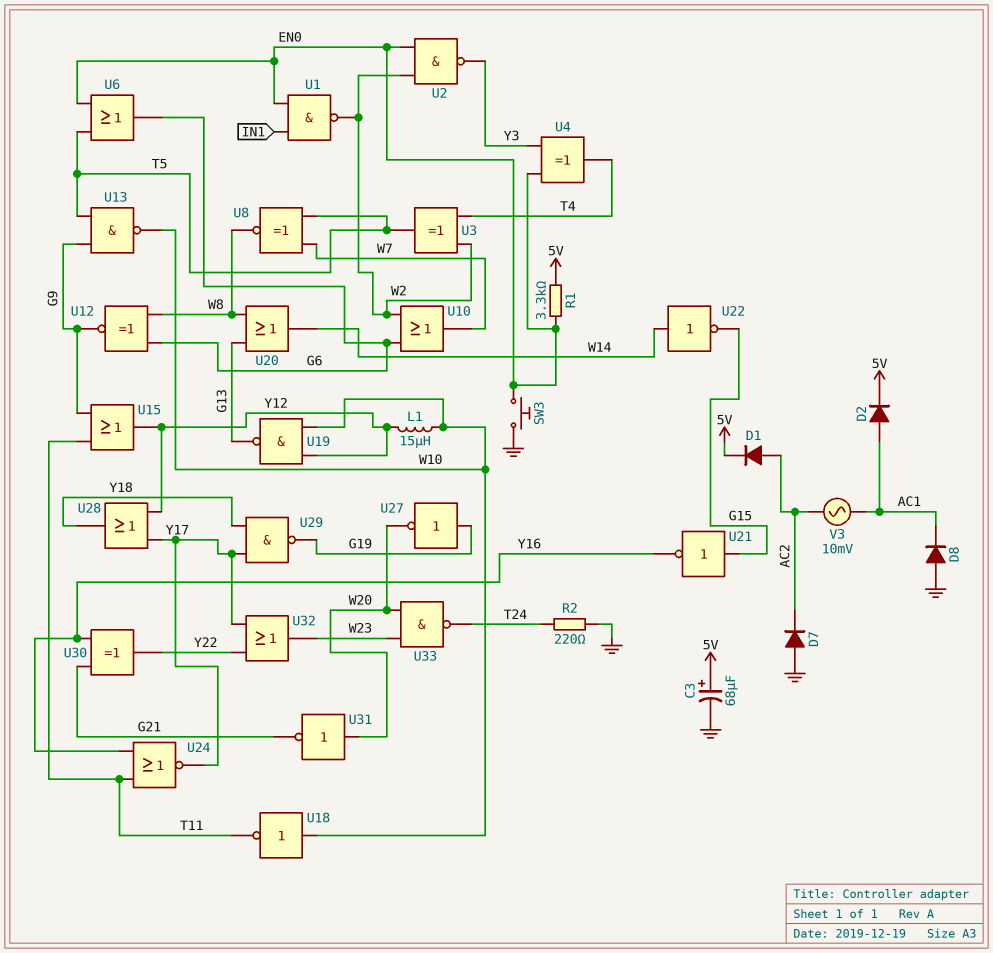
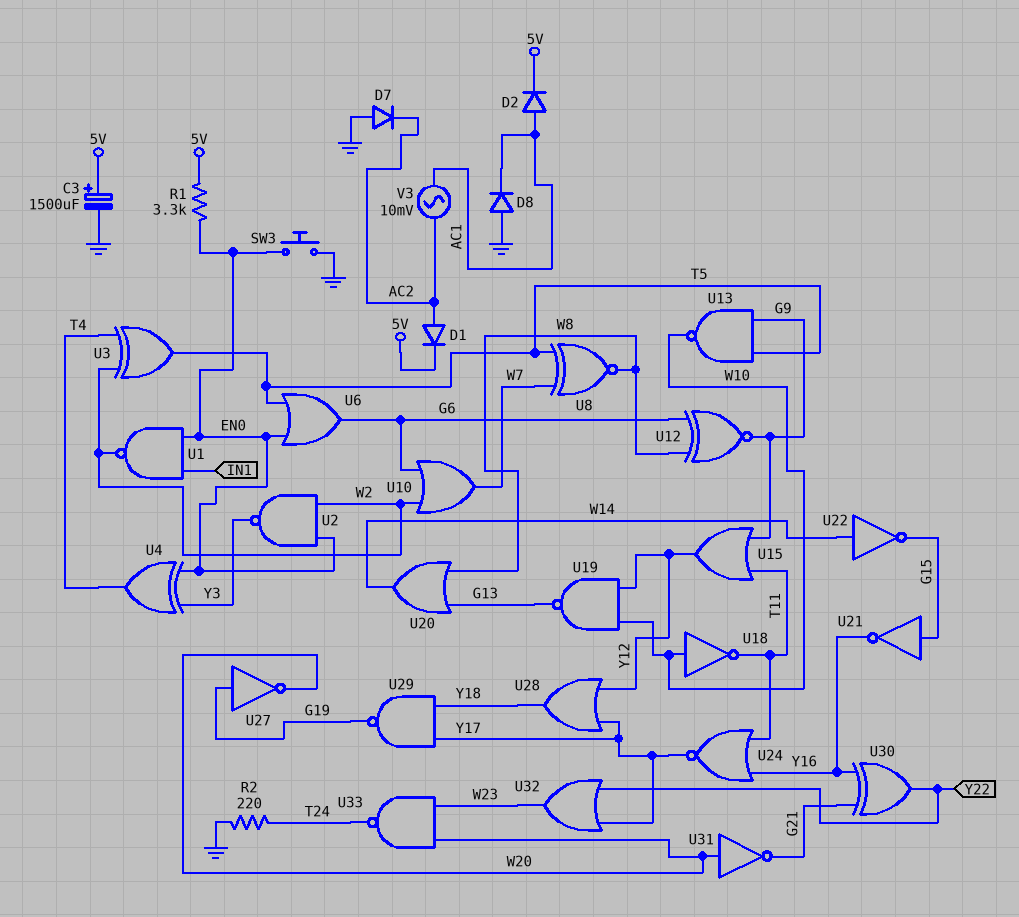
C3: 68uF (plus 5V, minus GND) -> 1500uF (plus 5V, minus GND)
L1: 15uH (W10, Y12) -> none

